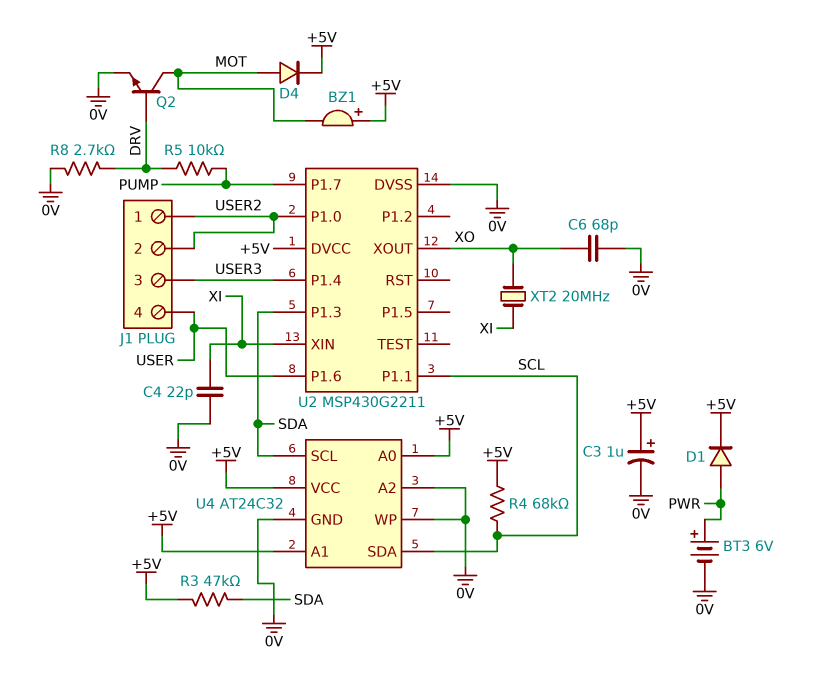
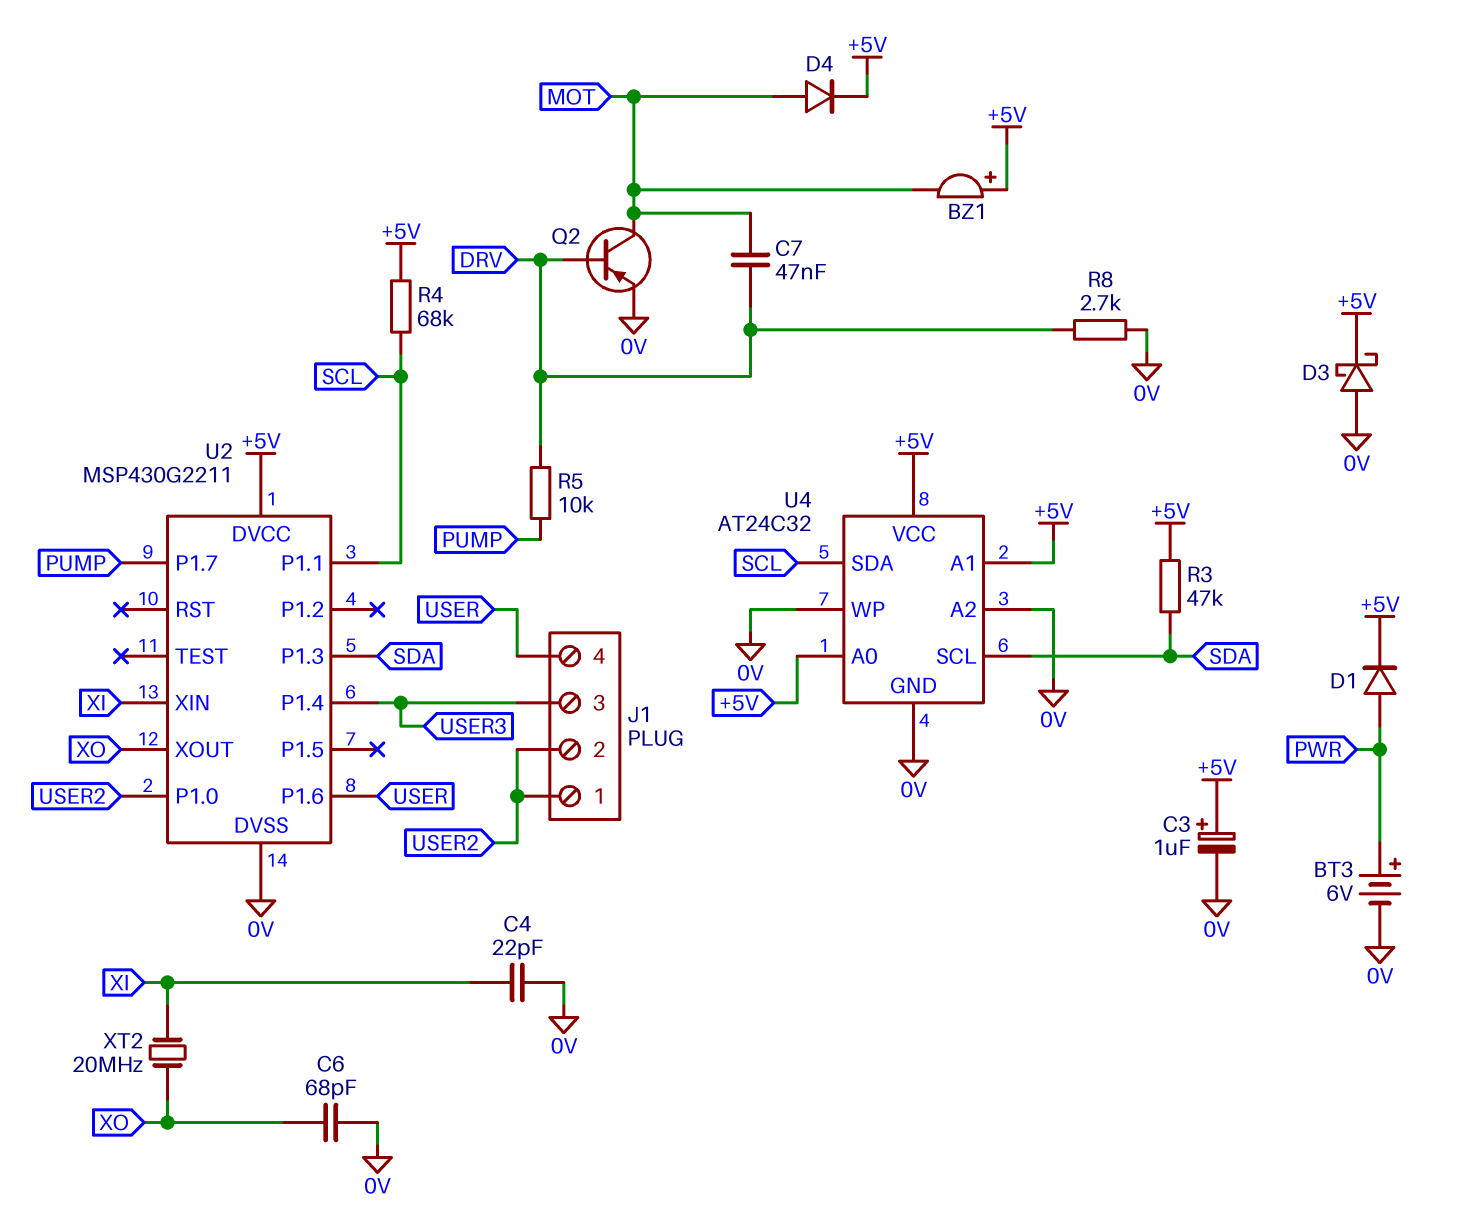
C7: none -> 47nF (DRV, MOT)
D3: none -> schottky (A 0V, K +5V)
Q2: NPN (B DRV, C MOT, E 0V) -> PNP (B DRV, C MOT, E 0V)

